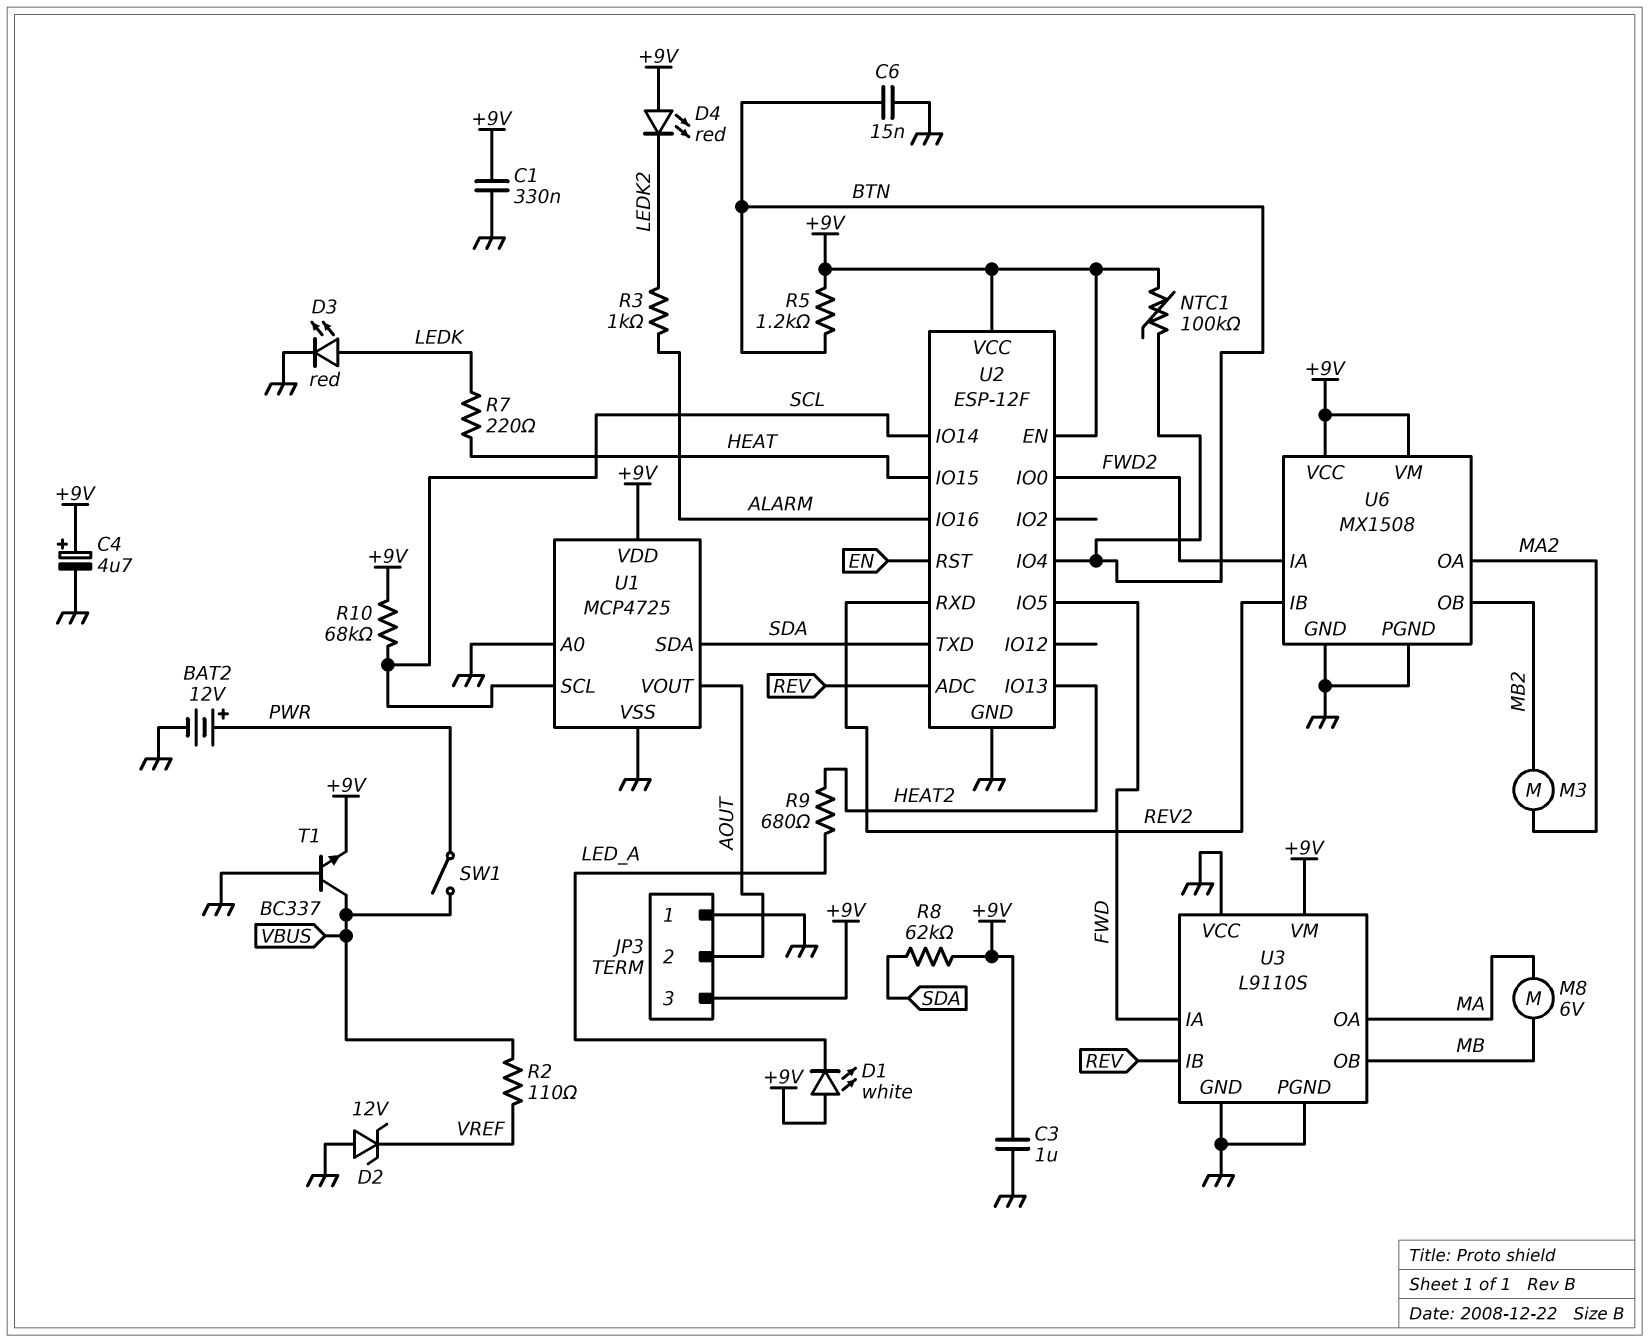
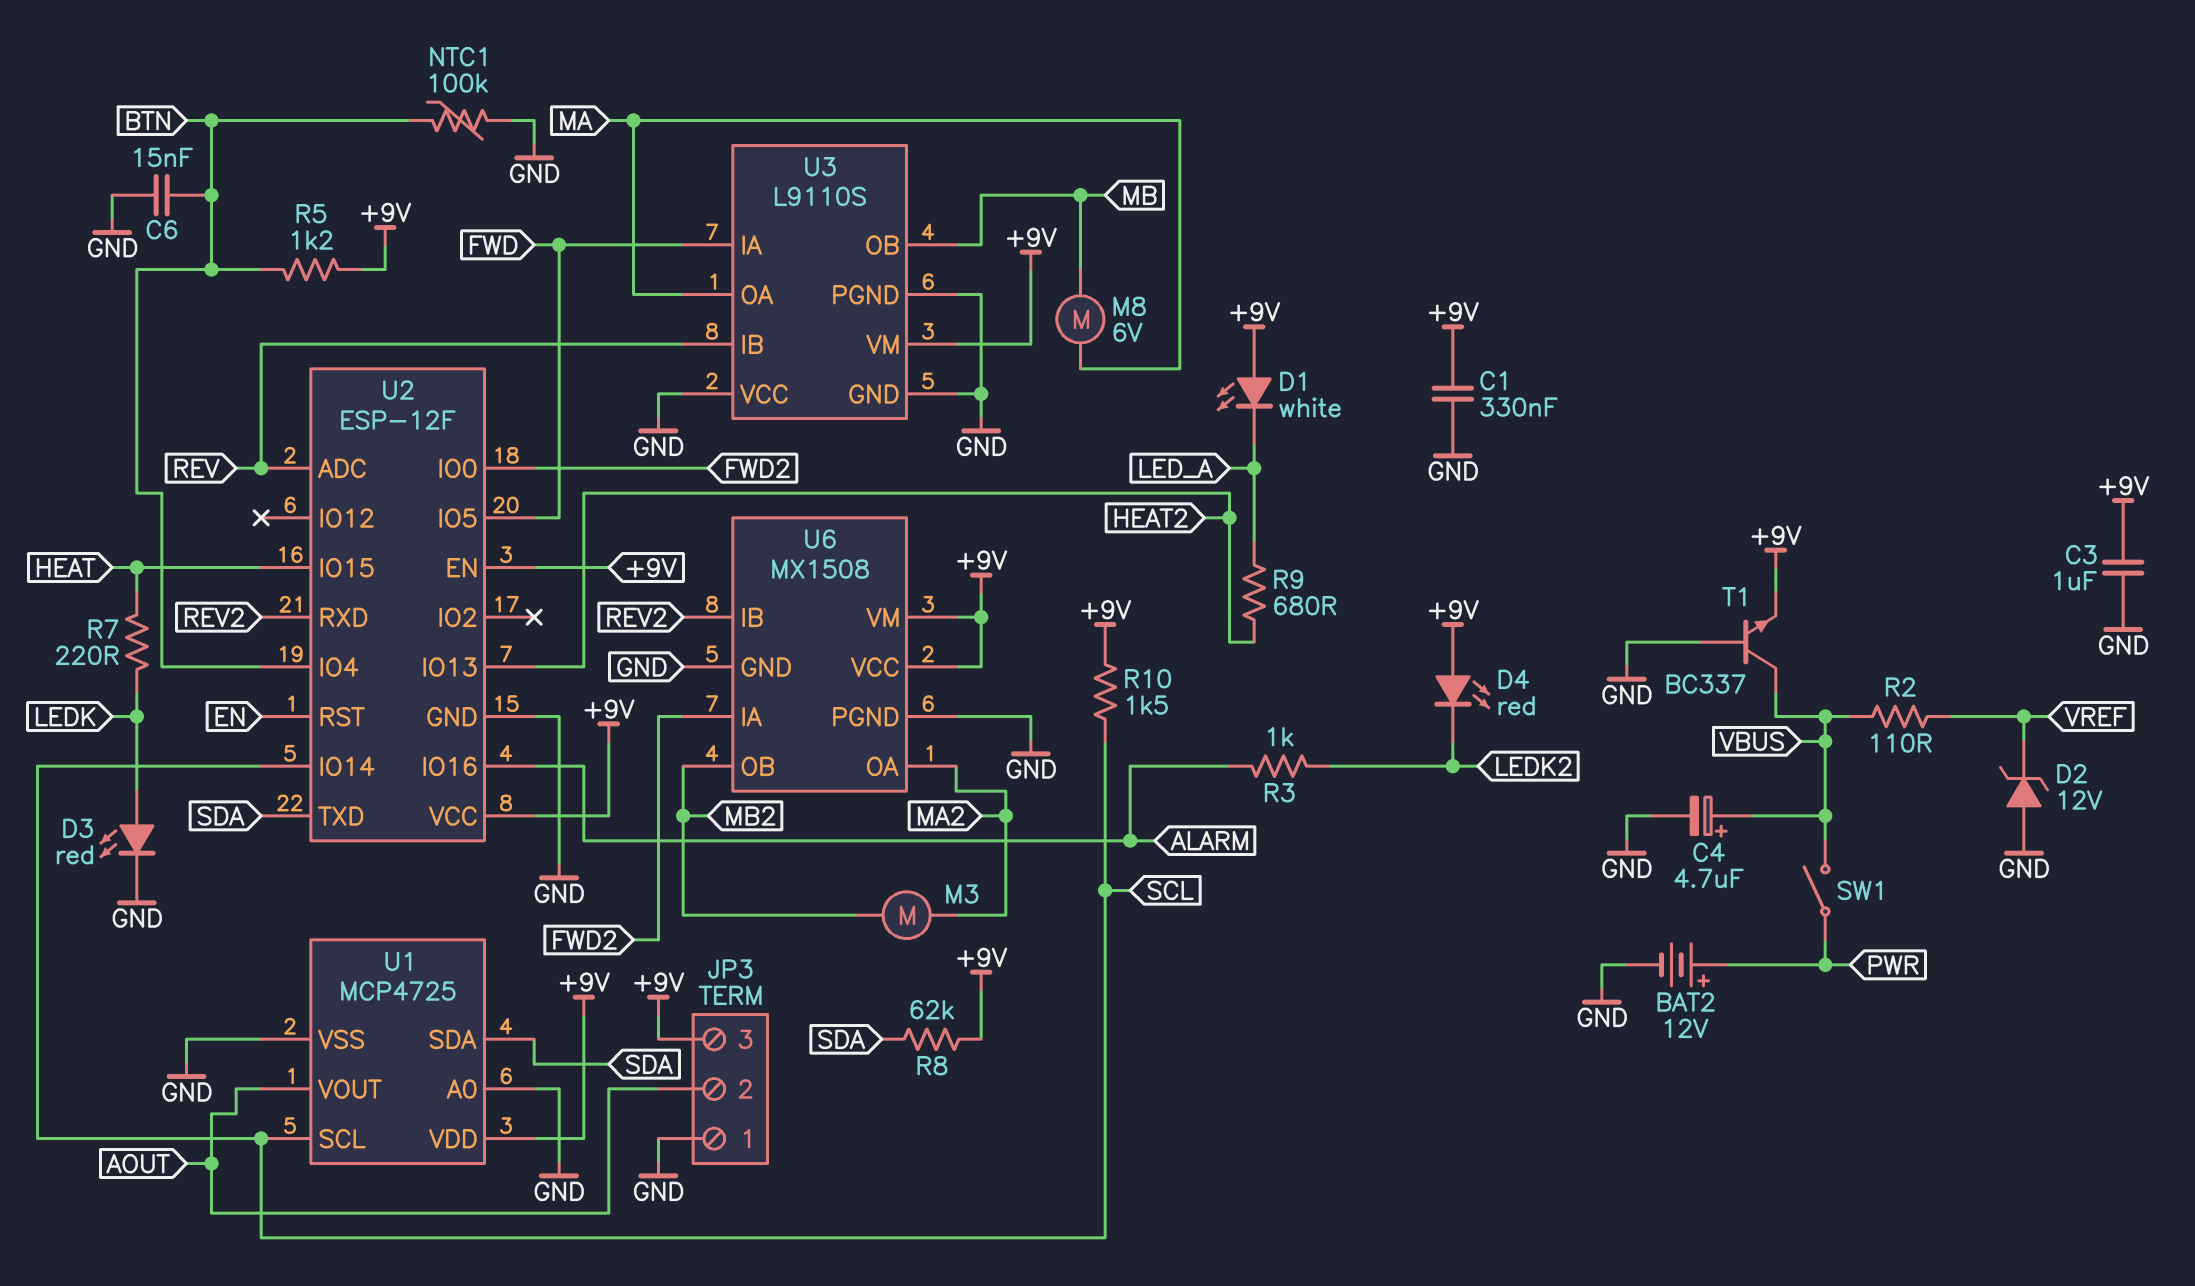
C4: 4.7uF (plus +9V, minus GND) -> 4.7uF (plus VBUS, minus GND)
NTC1: 100k (+9V, BTN) -> 100k (BTN, GND)
R10: 68k (+9V, SCL) -> 1.5k (+9V, SCL)

